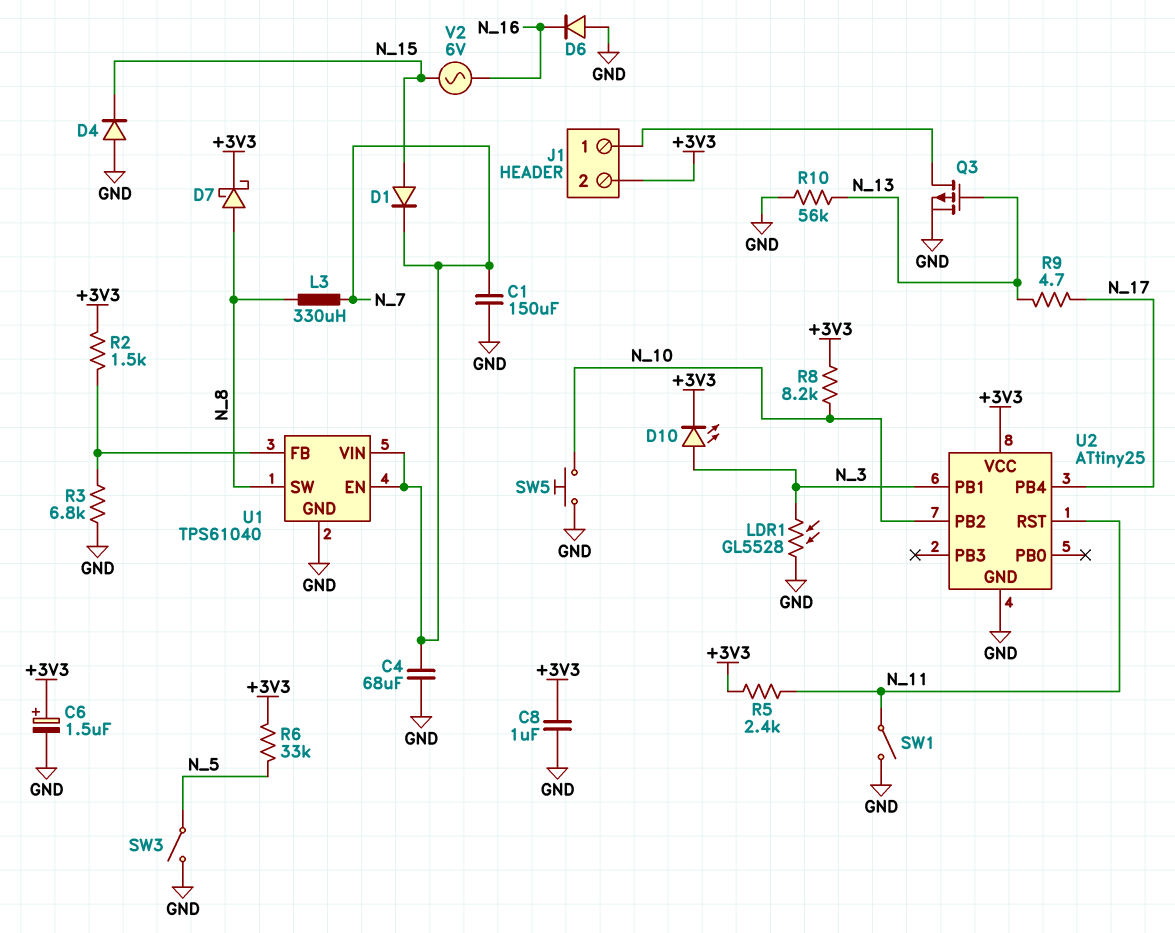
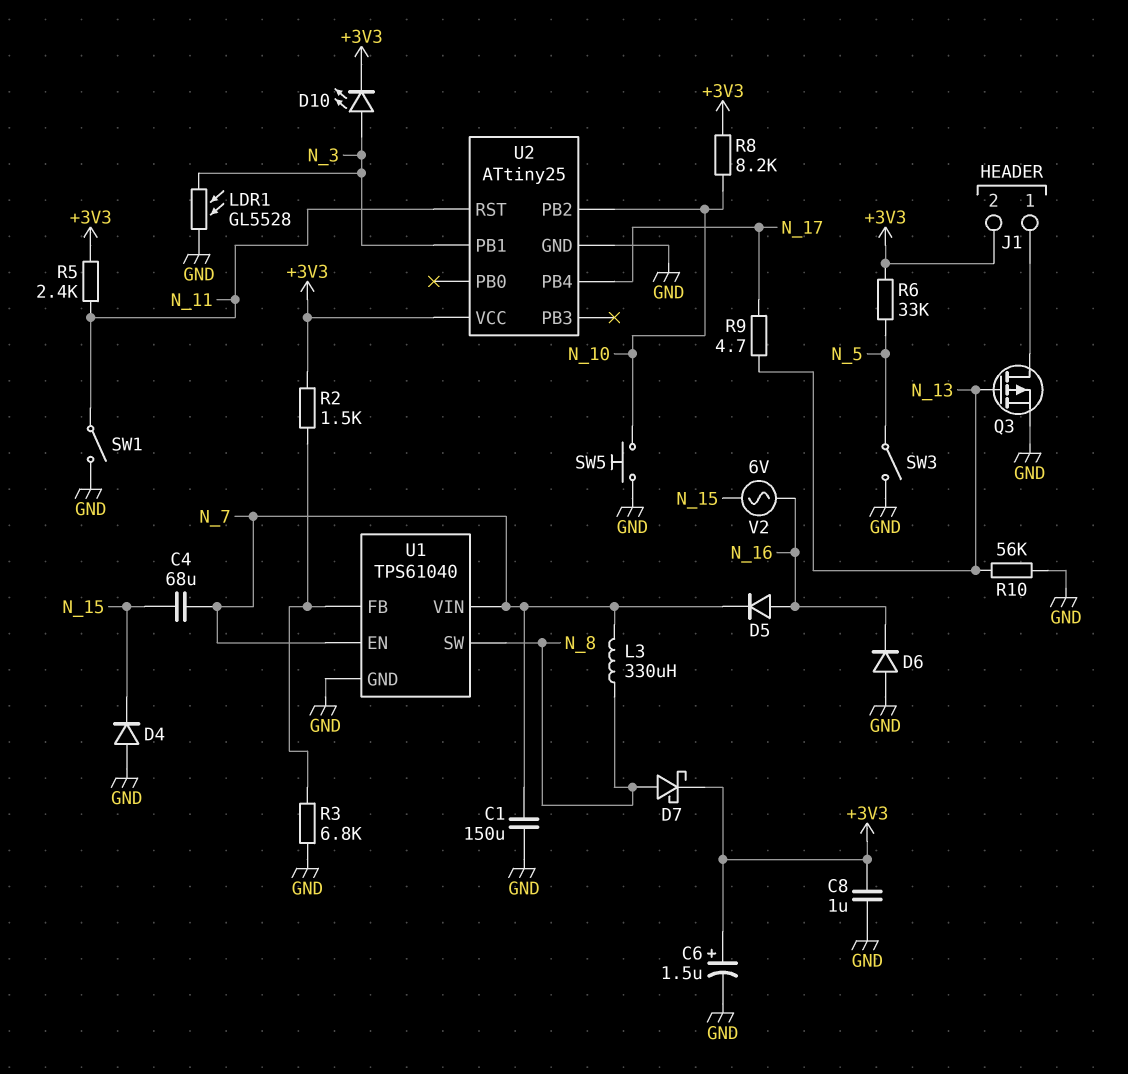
C4: 68uF (GND, N_7) -> 68uF (N_7, N_15)
D1: diode (A N_15, K N_7) -> none
D5: none -> diode (A N_16, K N_7)

